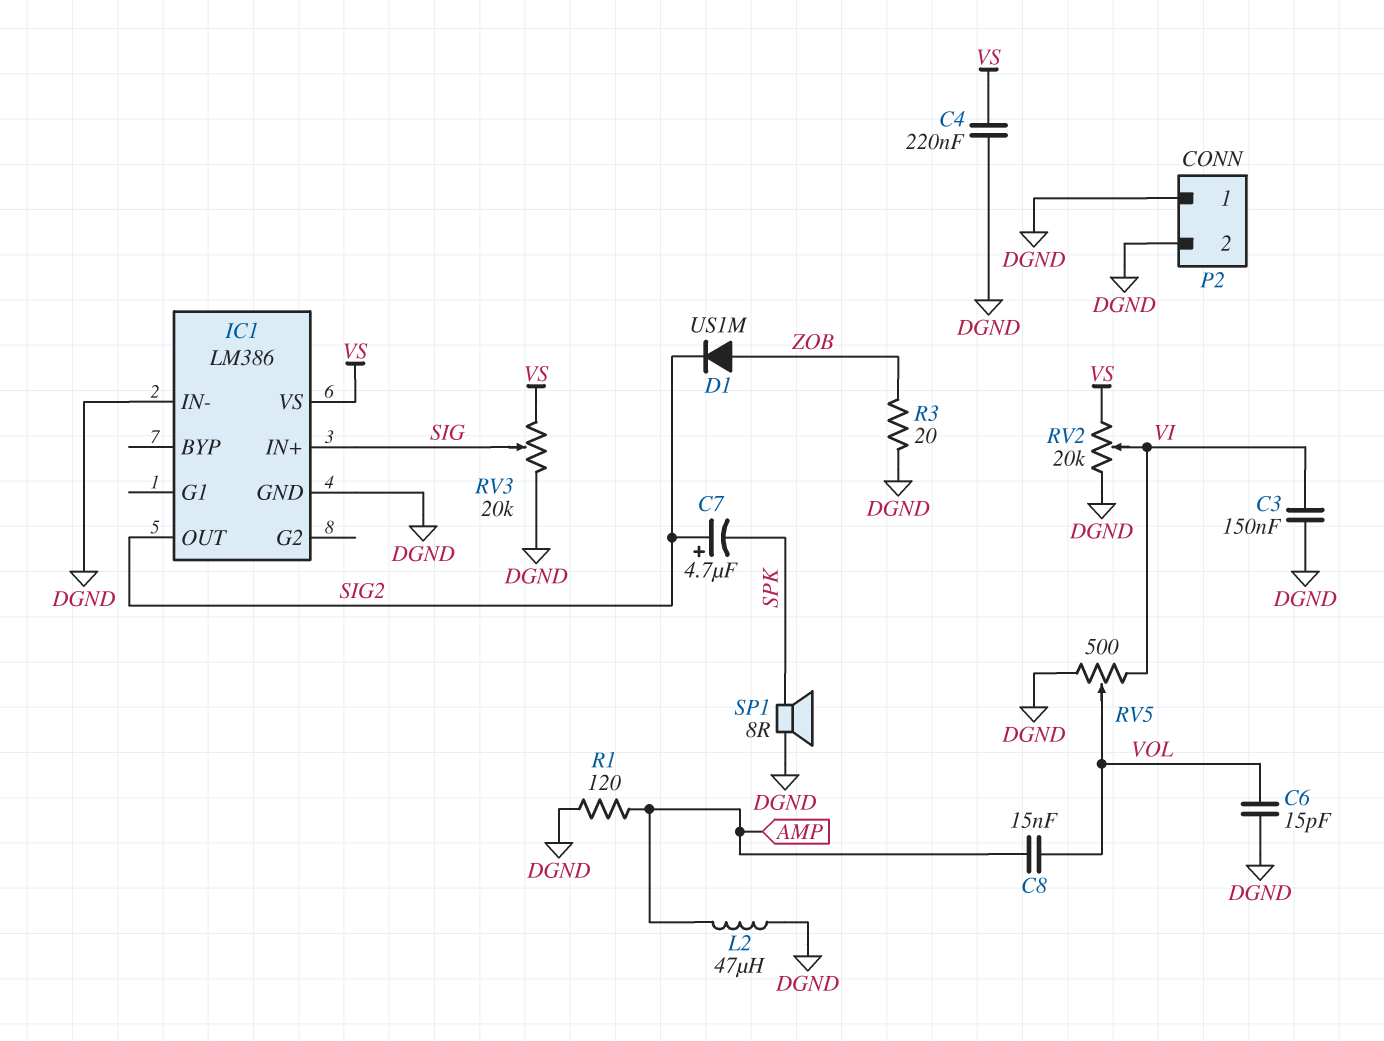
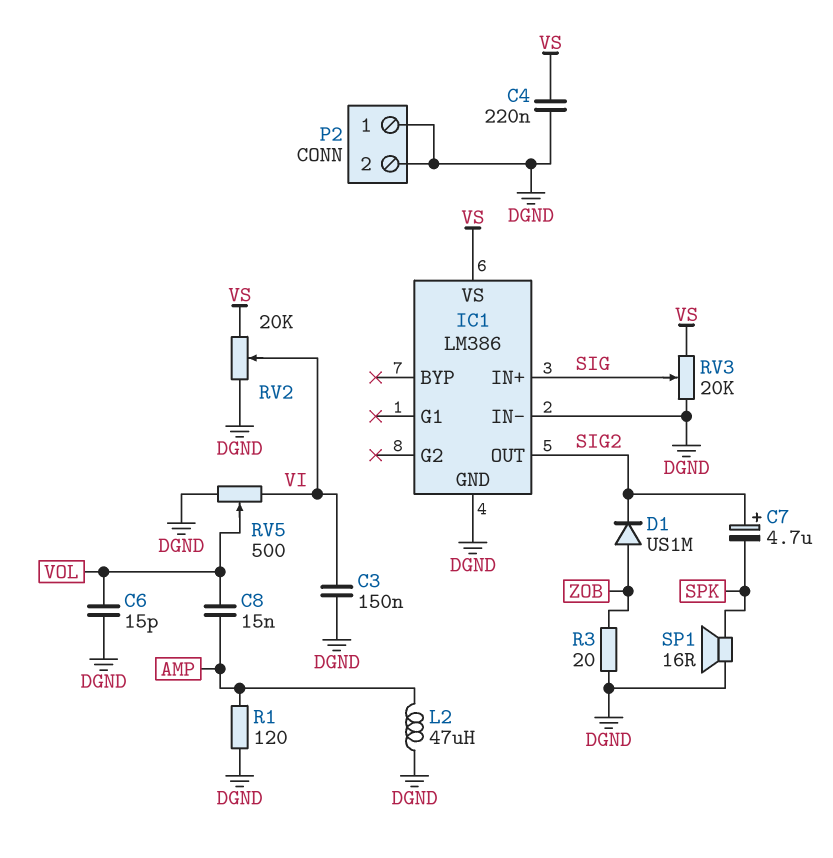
SP1: speaker 8R (DGND, SPK) -> speaker 16R (DGND, SPK)

